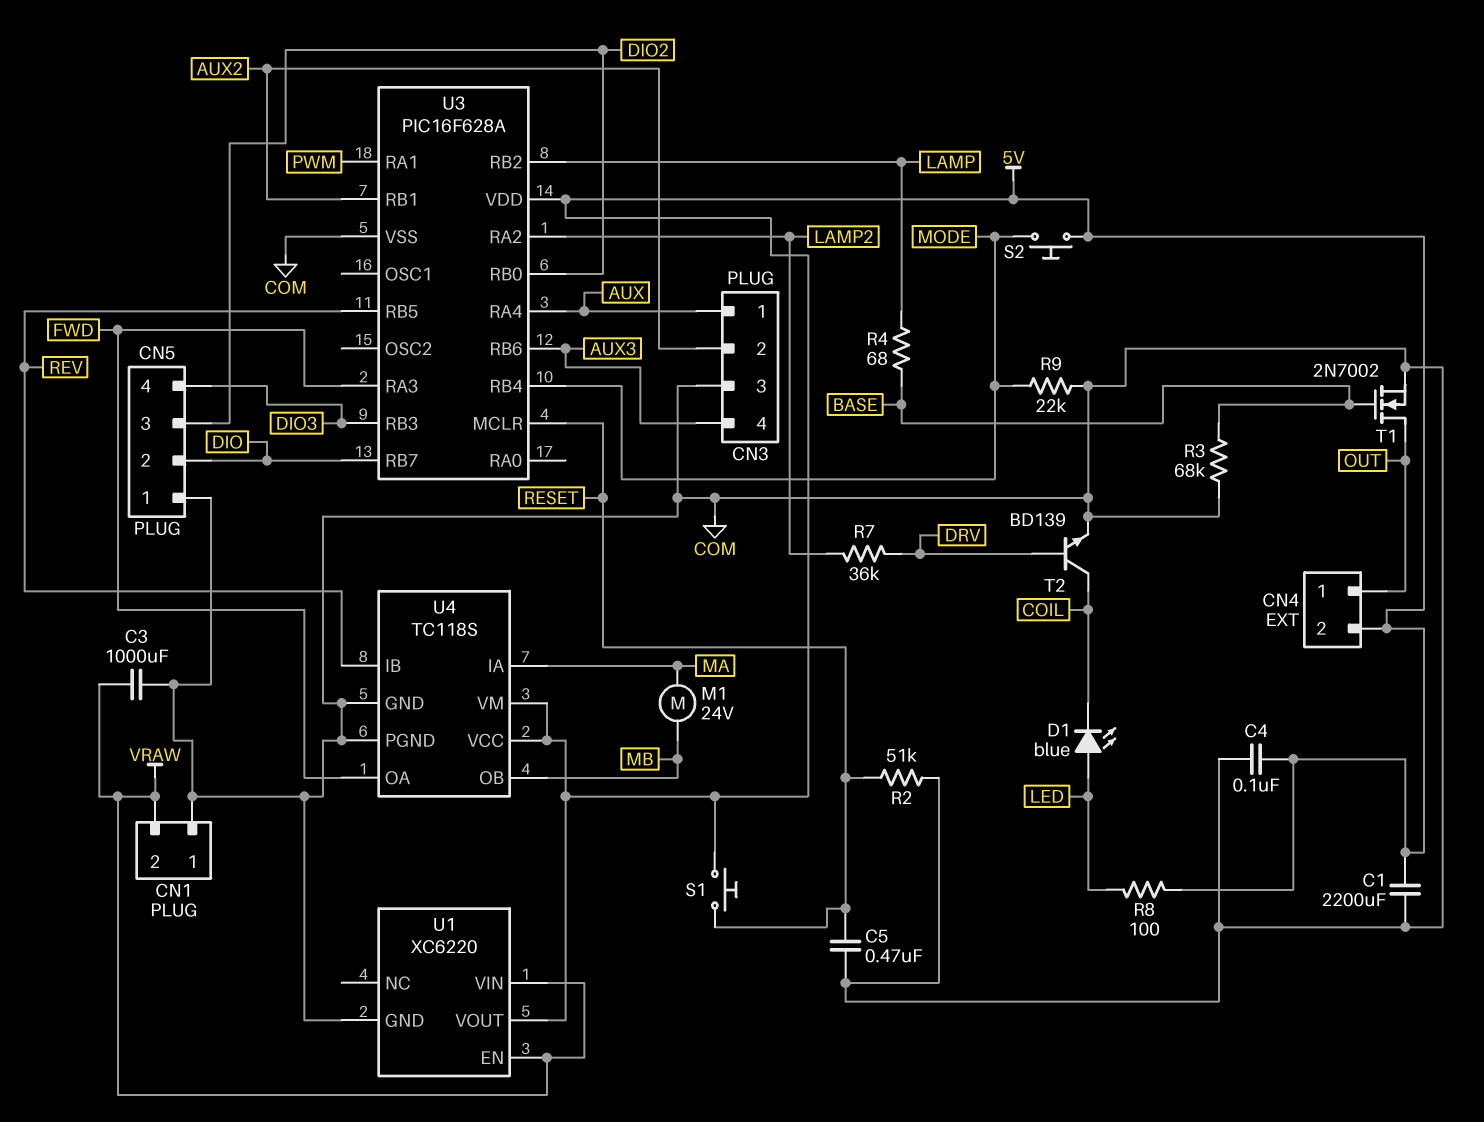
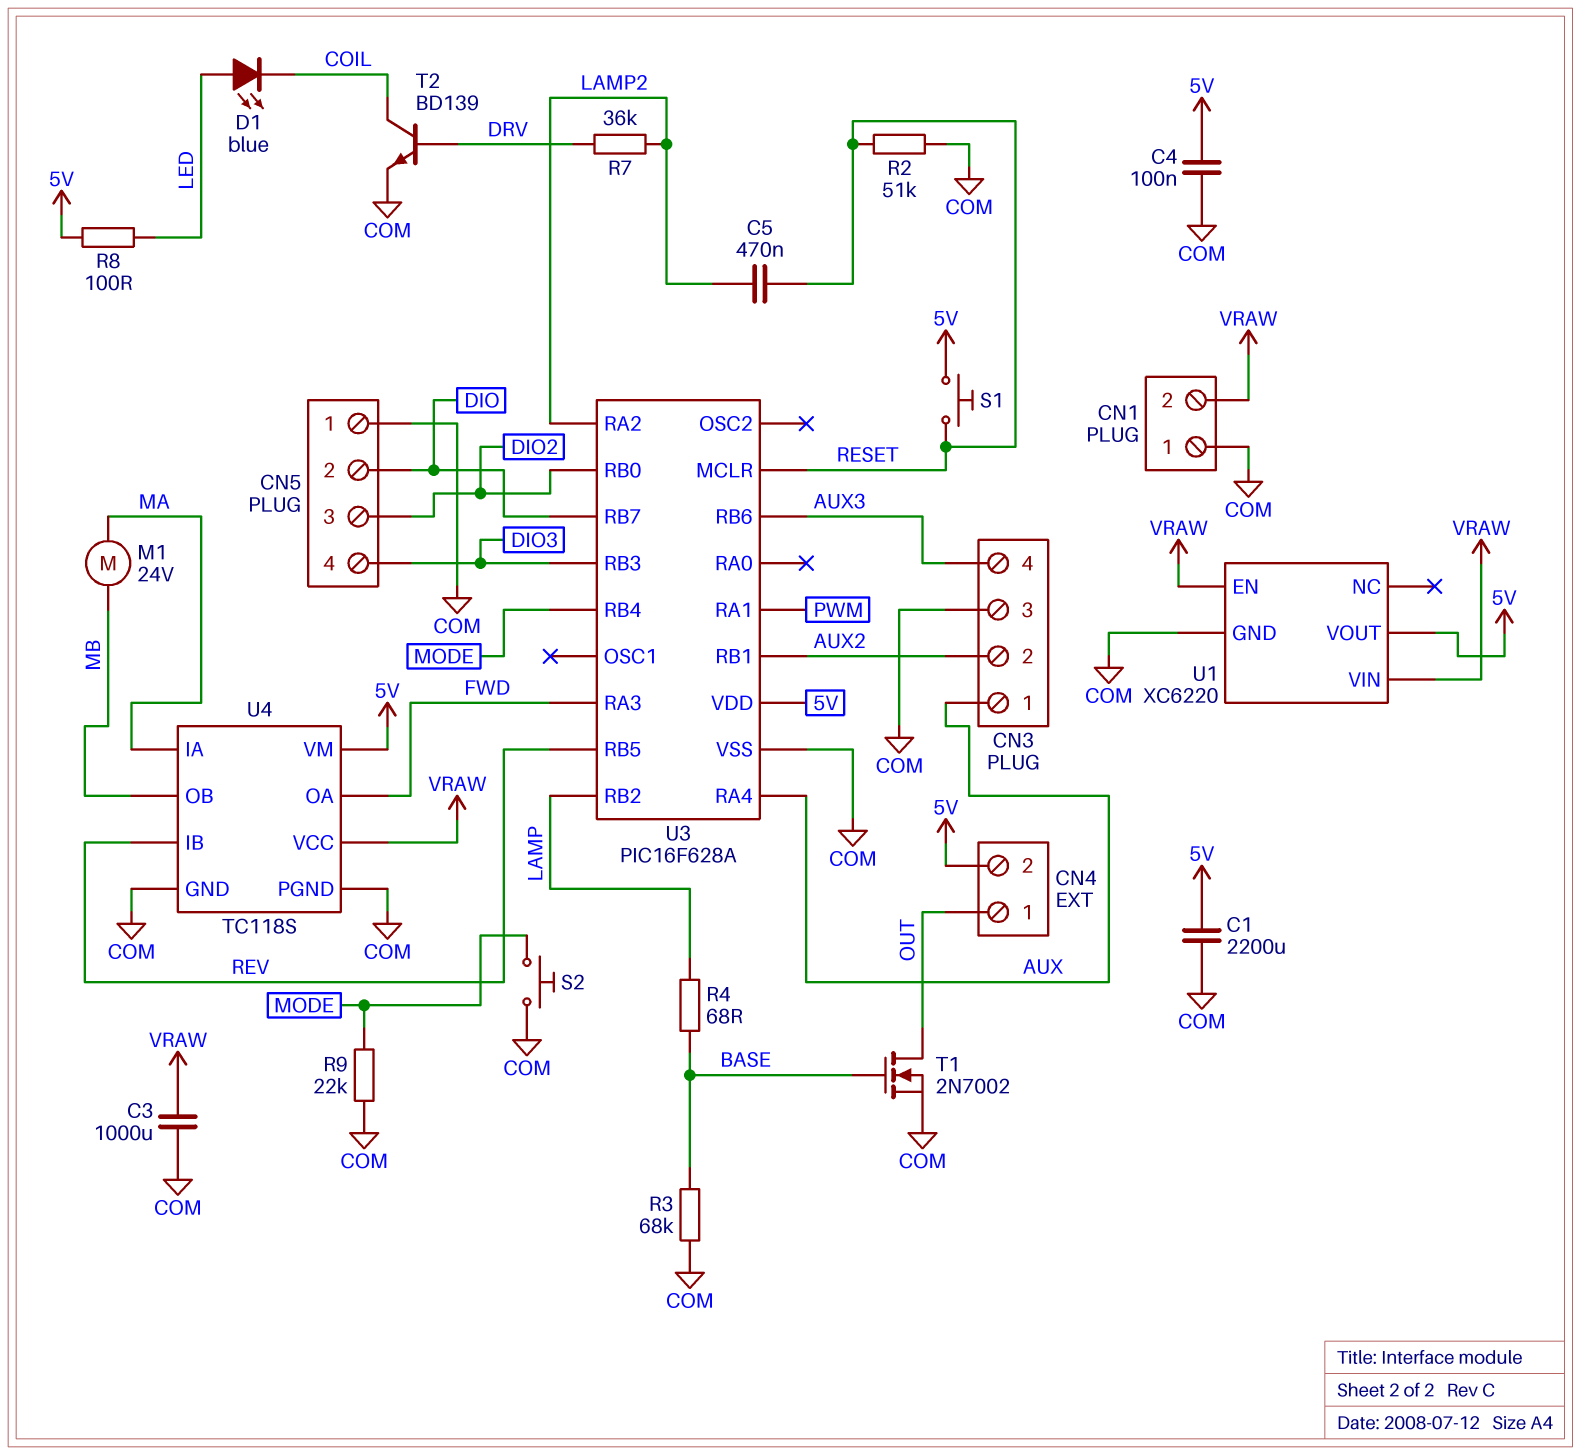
C5: 470nF (COM, RESET) -> 470nF (LAMP2, RESET)
S2: button (5V, MODE) -> button (COM, MODE)
U4 pin VCC: 5V -> VRAW

